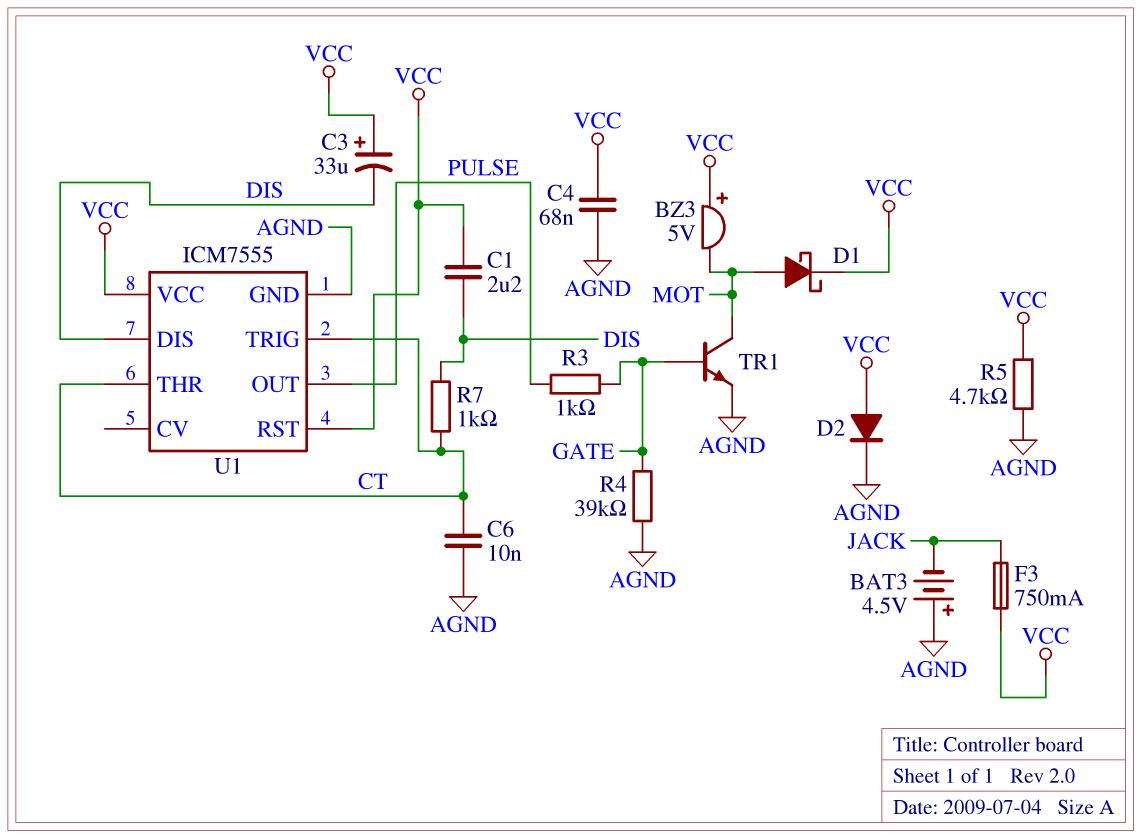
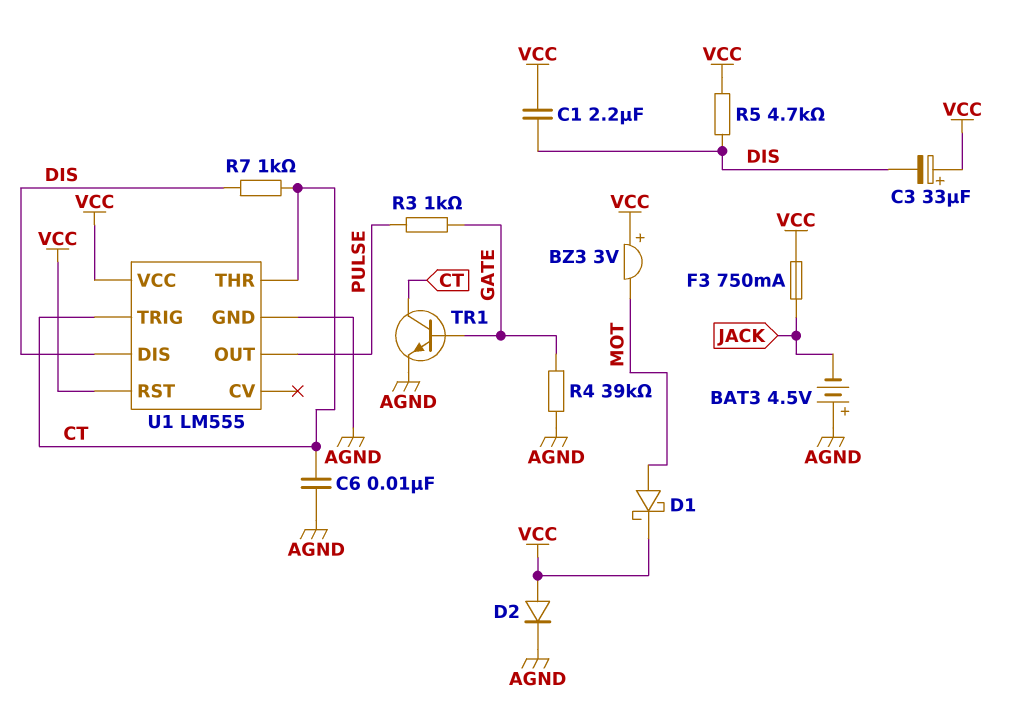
BZ3: buzzer 5V (plus VCC, minus MOT) -> buzzer 3V (plus VCC, minus MOT)
C4: 68nF (AGND, VCC) -> none
R5: 4.7k (AGND, VCC) -> 4.7k (DIS, VCC)
TR1: NPN (B GATE, C MOT, E AGND) -> NPN (B GATE, C CT, E AGND)
U1: ICM7555 -> LM555

